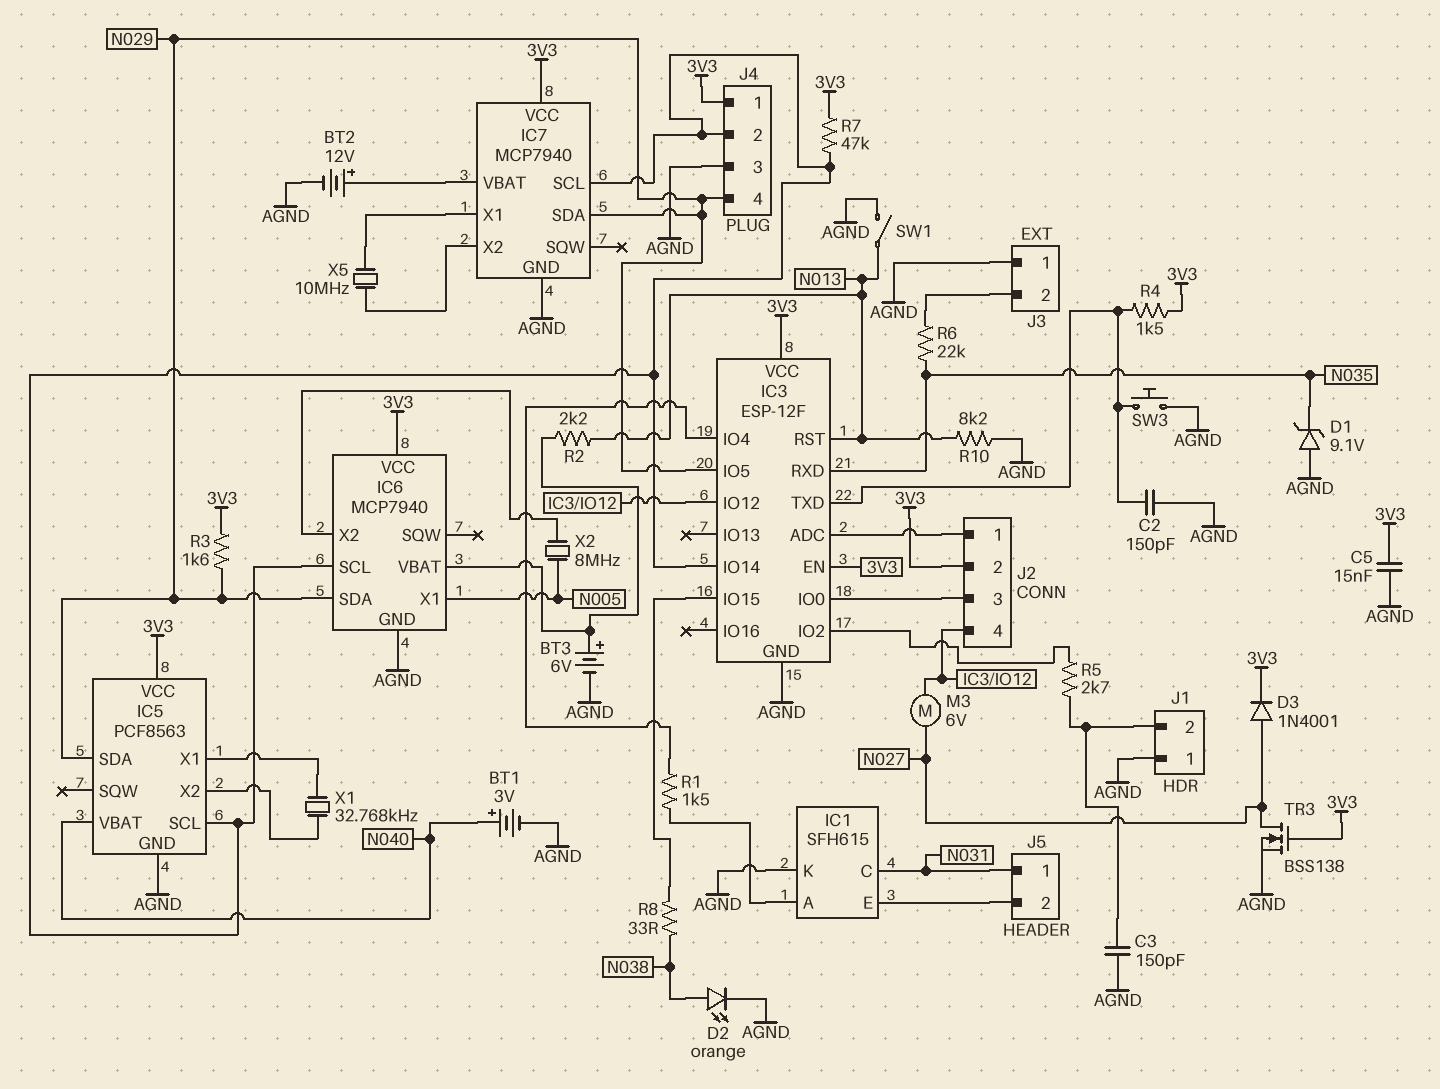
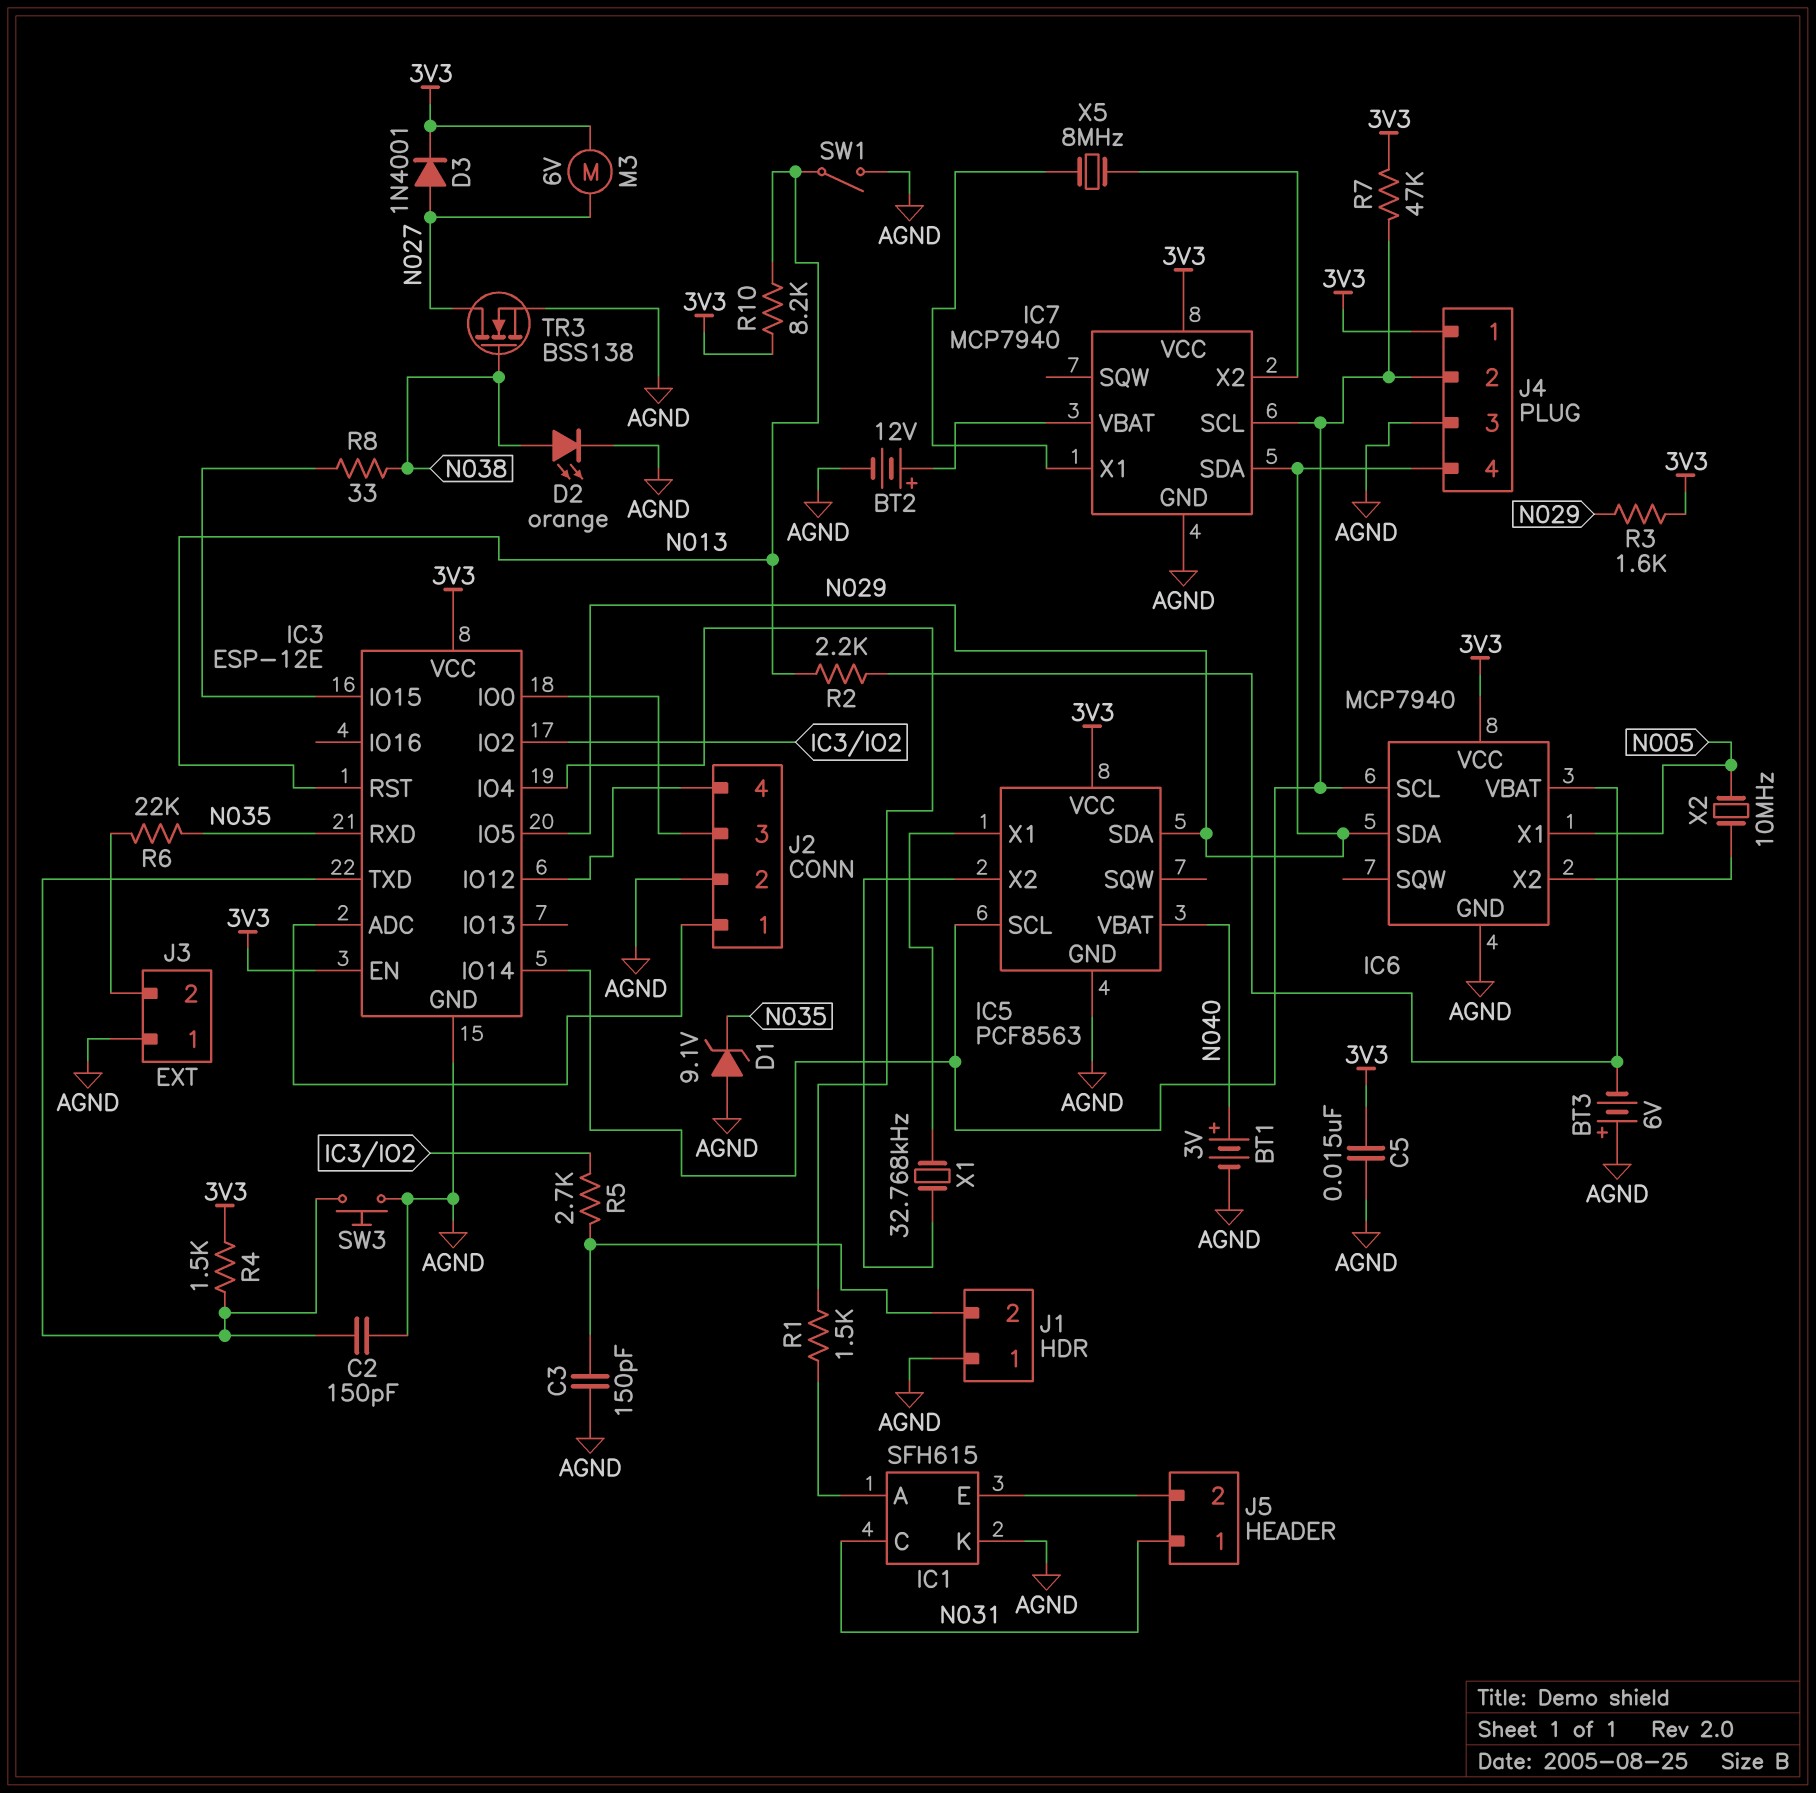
BT3: 6V (plus IC6/VBAT, minus AGND) -> 6V (plus AGND, minus IC6/VBAT)
IC3: ESP-12F -> ESP-12E
J2 pin 2: 3V3 -> AGND
M3: motor 6V (IC3/IO12, N027) -> motor 6V (3V3, N027)
R10: 8.2k (AGND, N013) -> 8.2k (3V3, N013)
TR3: NMOS BSS138 (G 3V3, D N027, S AGND) -> NMOS BSS138 (G N038, D N027, S AGND)
X2: 8MHz (IC6/X2, N005) -> 10MHz (IC6/X2, N005)
X5: 10MHz (IC7/X1, IC7/X2) -> 8MHz (IC7/X1, IC7/X2)

